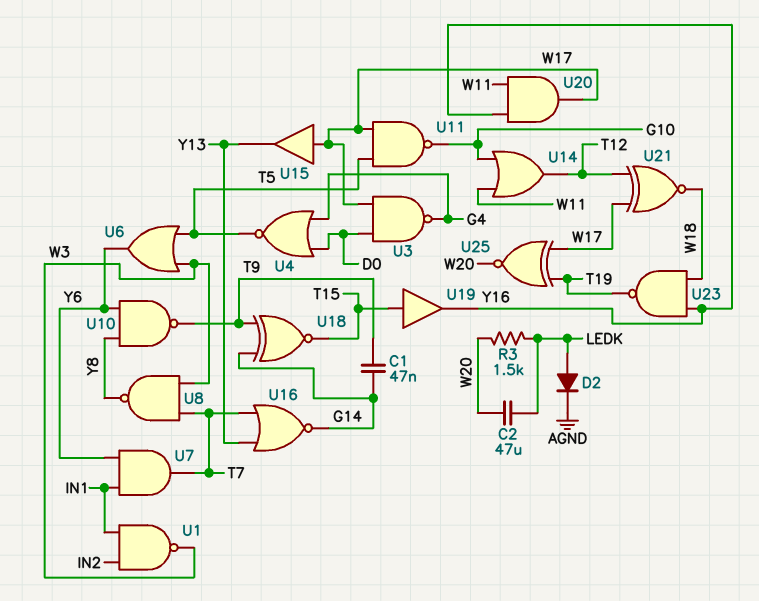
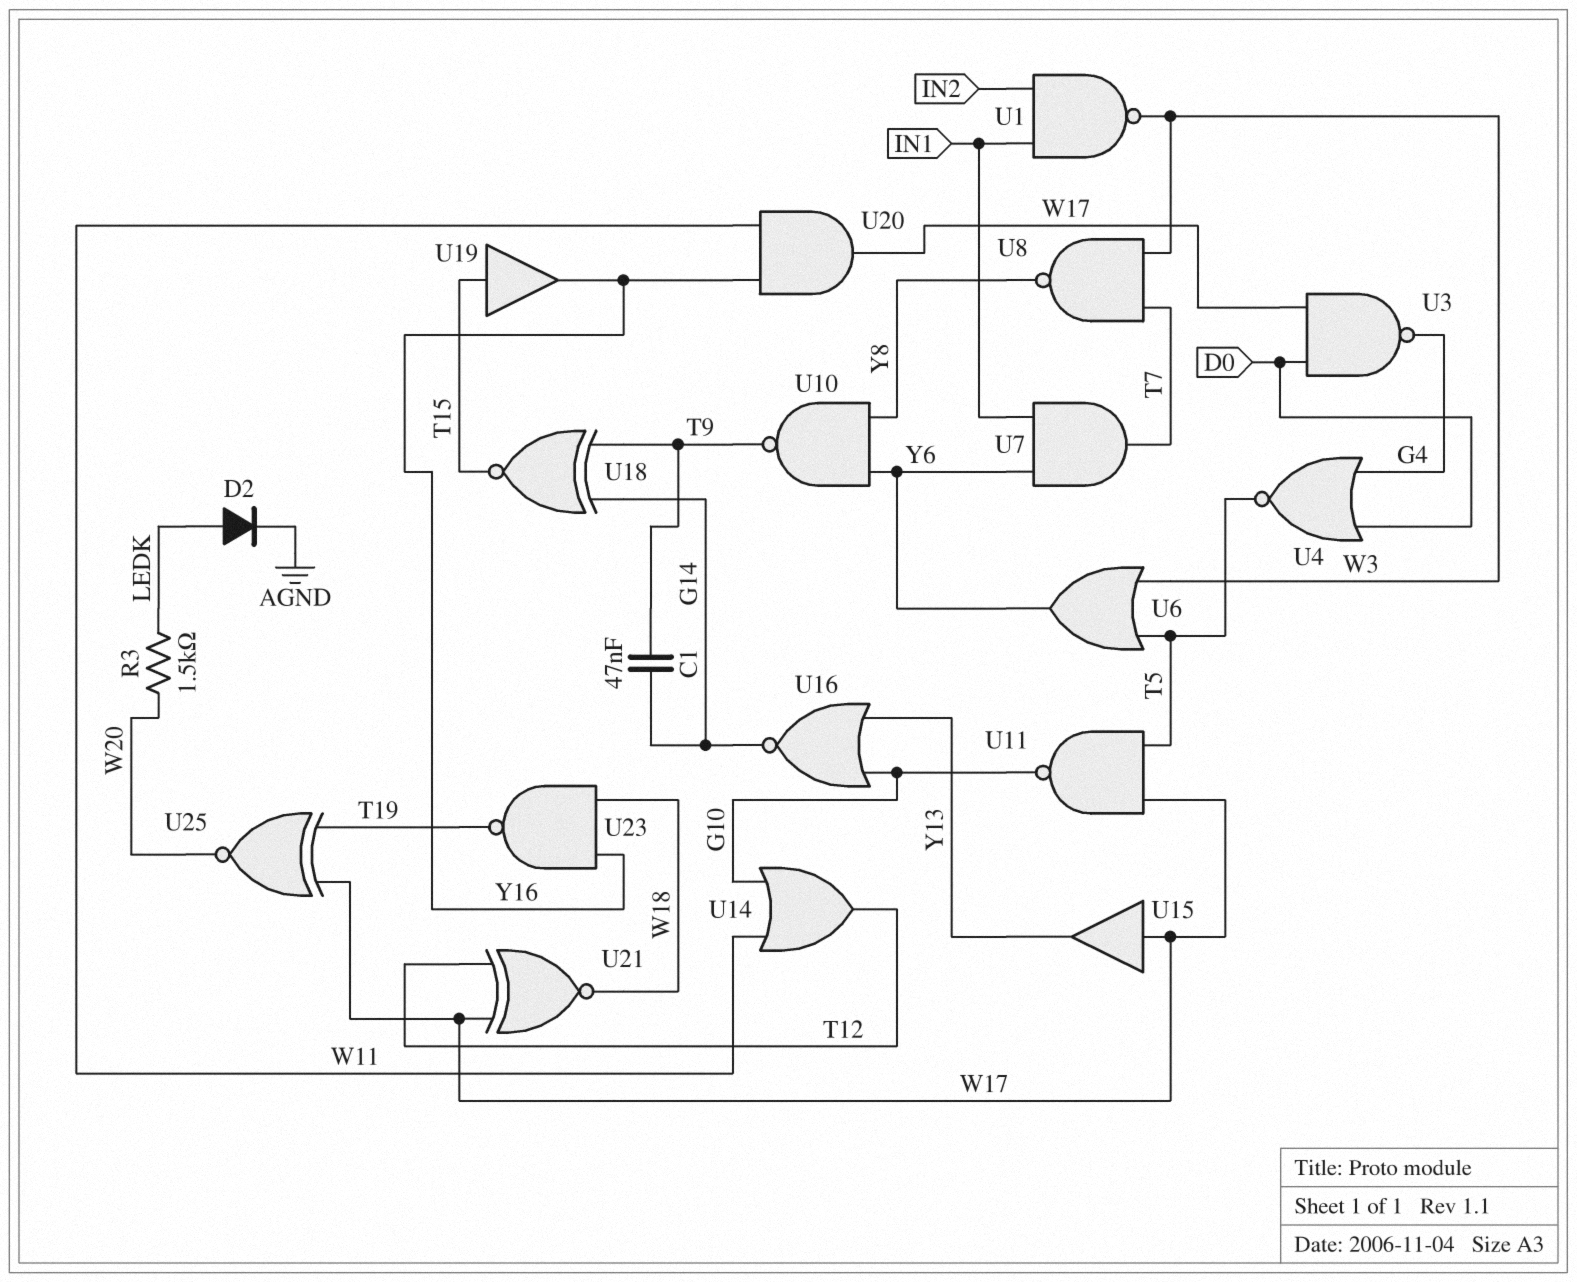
C2: 47uF (LEDK, W20) -> none
U16: NOR (in T7, in Y13, out G14) -> NOR (in G10, in Y13, out G14)

